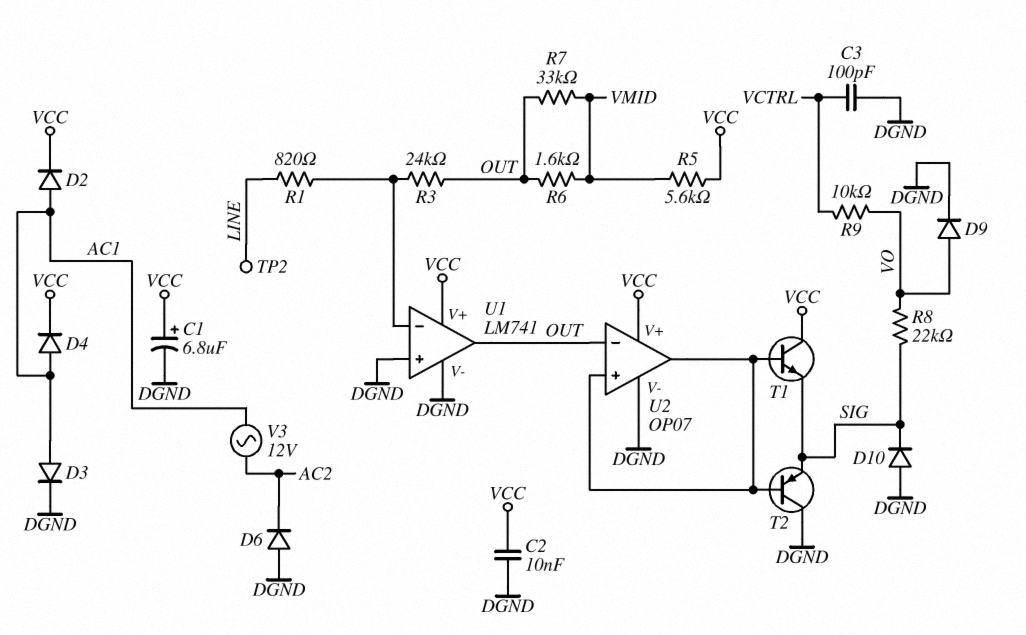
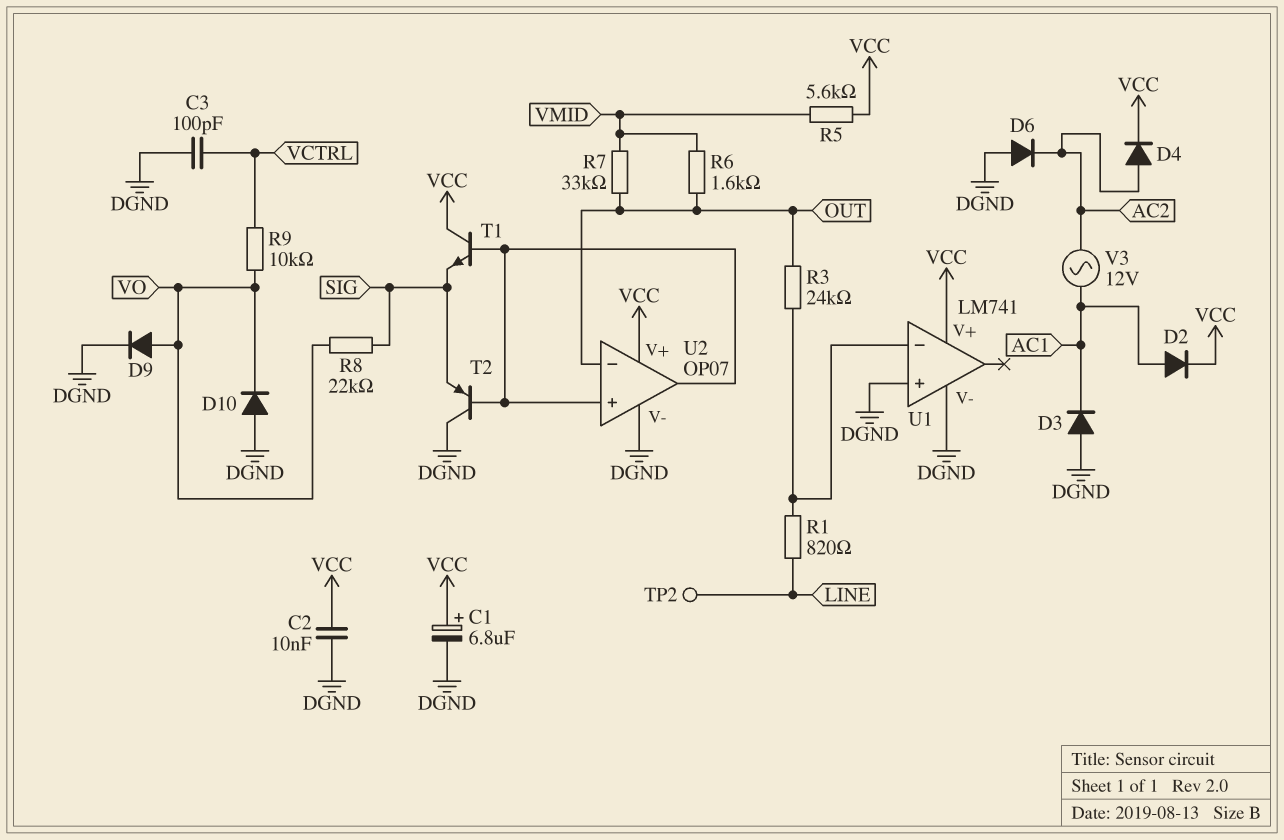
D3: diode (A AC1, K DGND) -> diode (A DGND, K AC1)
D4: diode (A AC1, K VCC) -> diode (A AC2, K VCC)
D10: diode (A DGND, K SIG) -> diode (A DGND, K VO)
U1 pin out: OUT -> none

